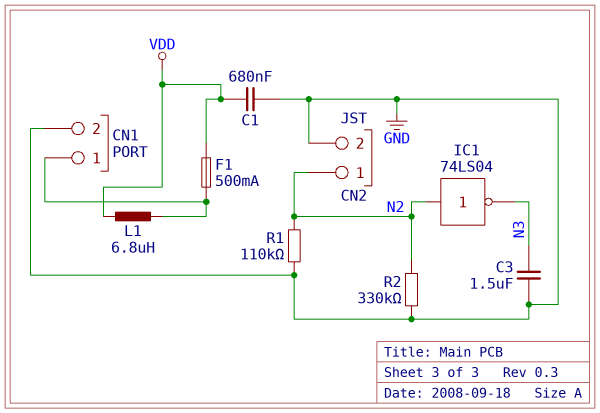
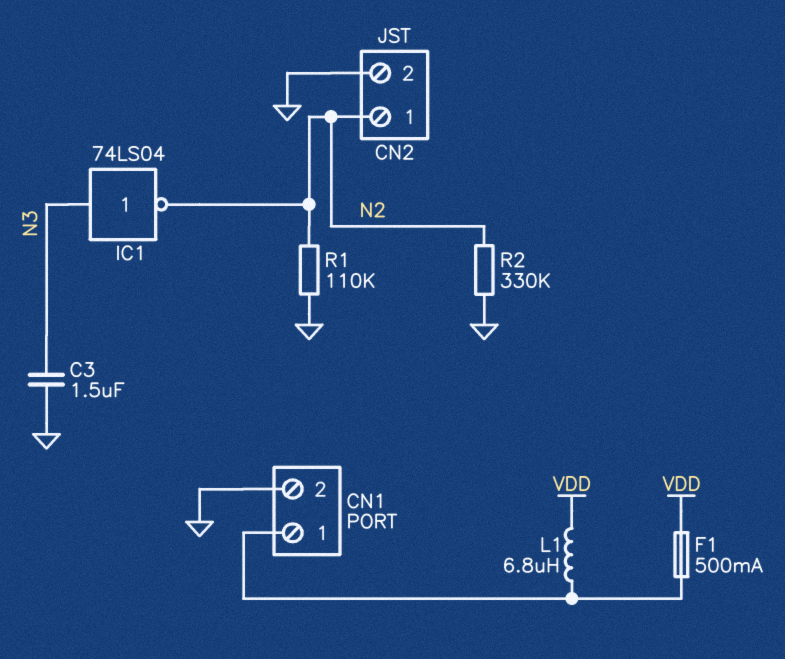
C1: 680nF (GND, VDD) -> none
IC1: NOT 74LS04 (in N2, out N3) -> NOT 74LS04 (in N3, out N2)

